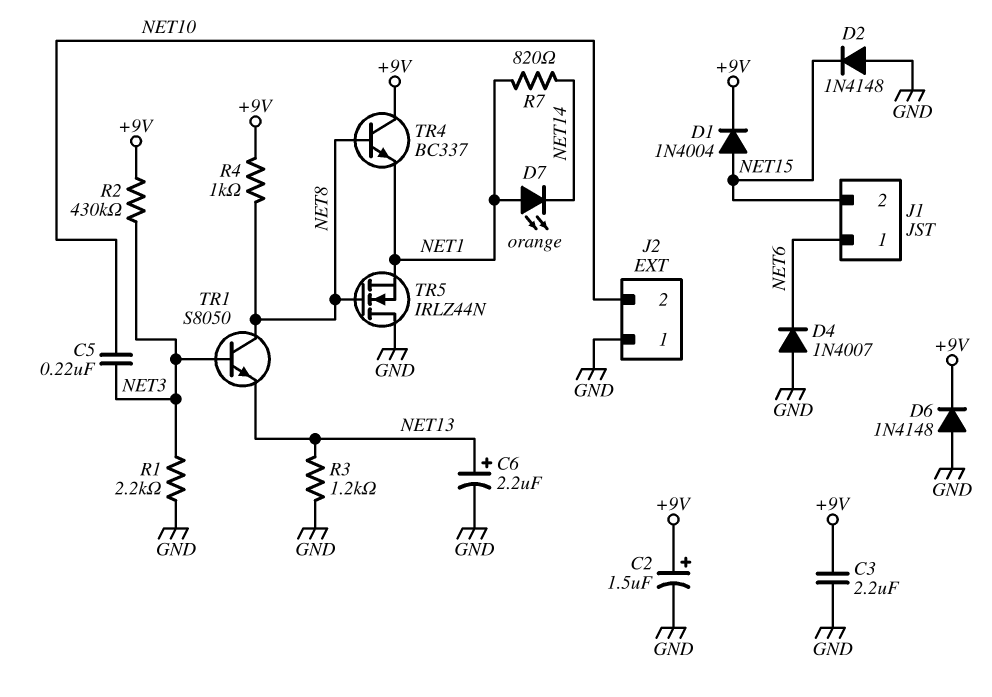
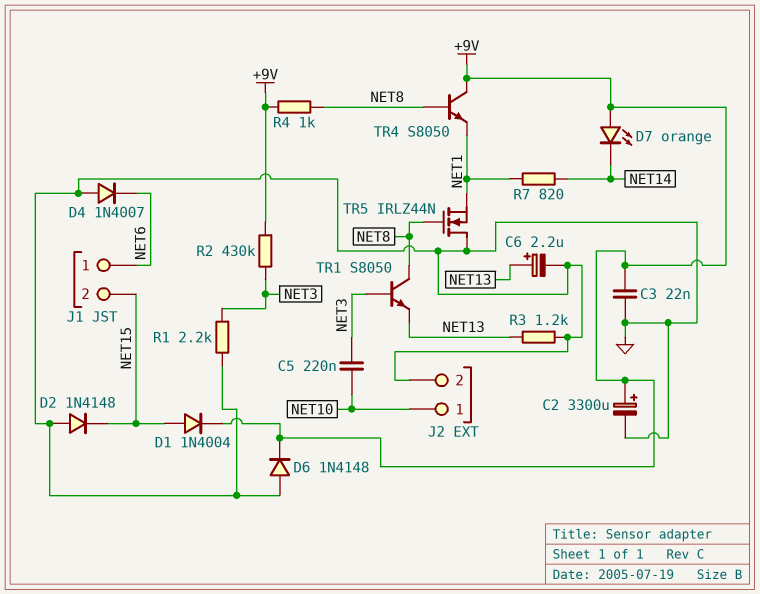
C2: 1.5uF (plus +9V, minus GND) -> 3300uF (plus +9V, minus GND)
C3: 2.2uF (+9V, GND) -> 22nF (+9V, GND)
D7: LED orange (A NET1, K NET14) -> LED orange (A +9V, K NET14)
J2 pin 1: GND -> NET10
J2 pin 2: NET10 -> GND
TR4: NPN BC337 (B NET8, C +9V, E NET1) -> NPN S8050 (B NET8, C +9V, E NET1)

